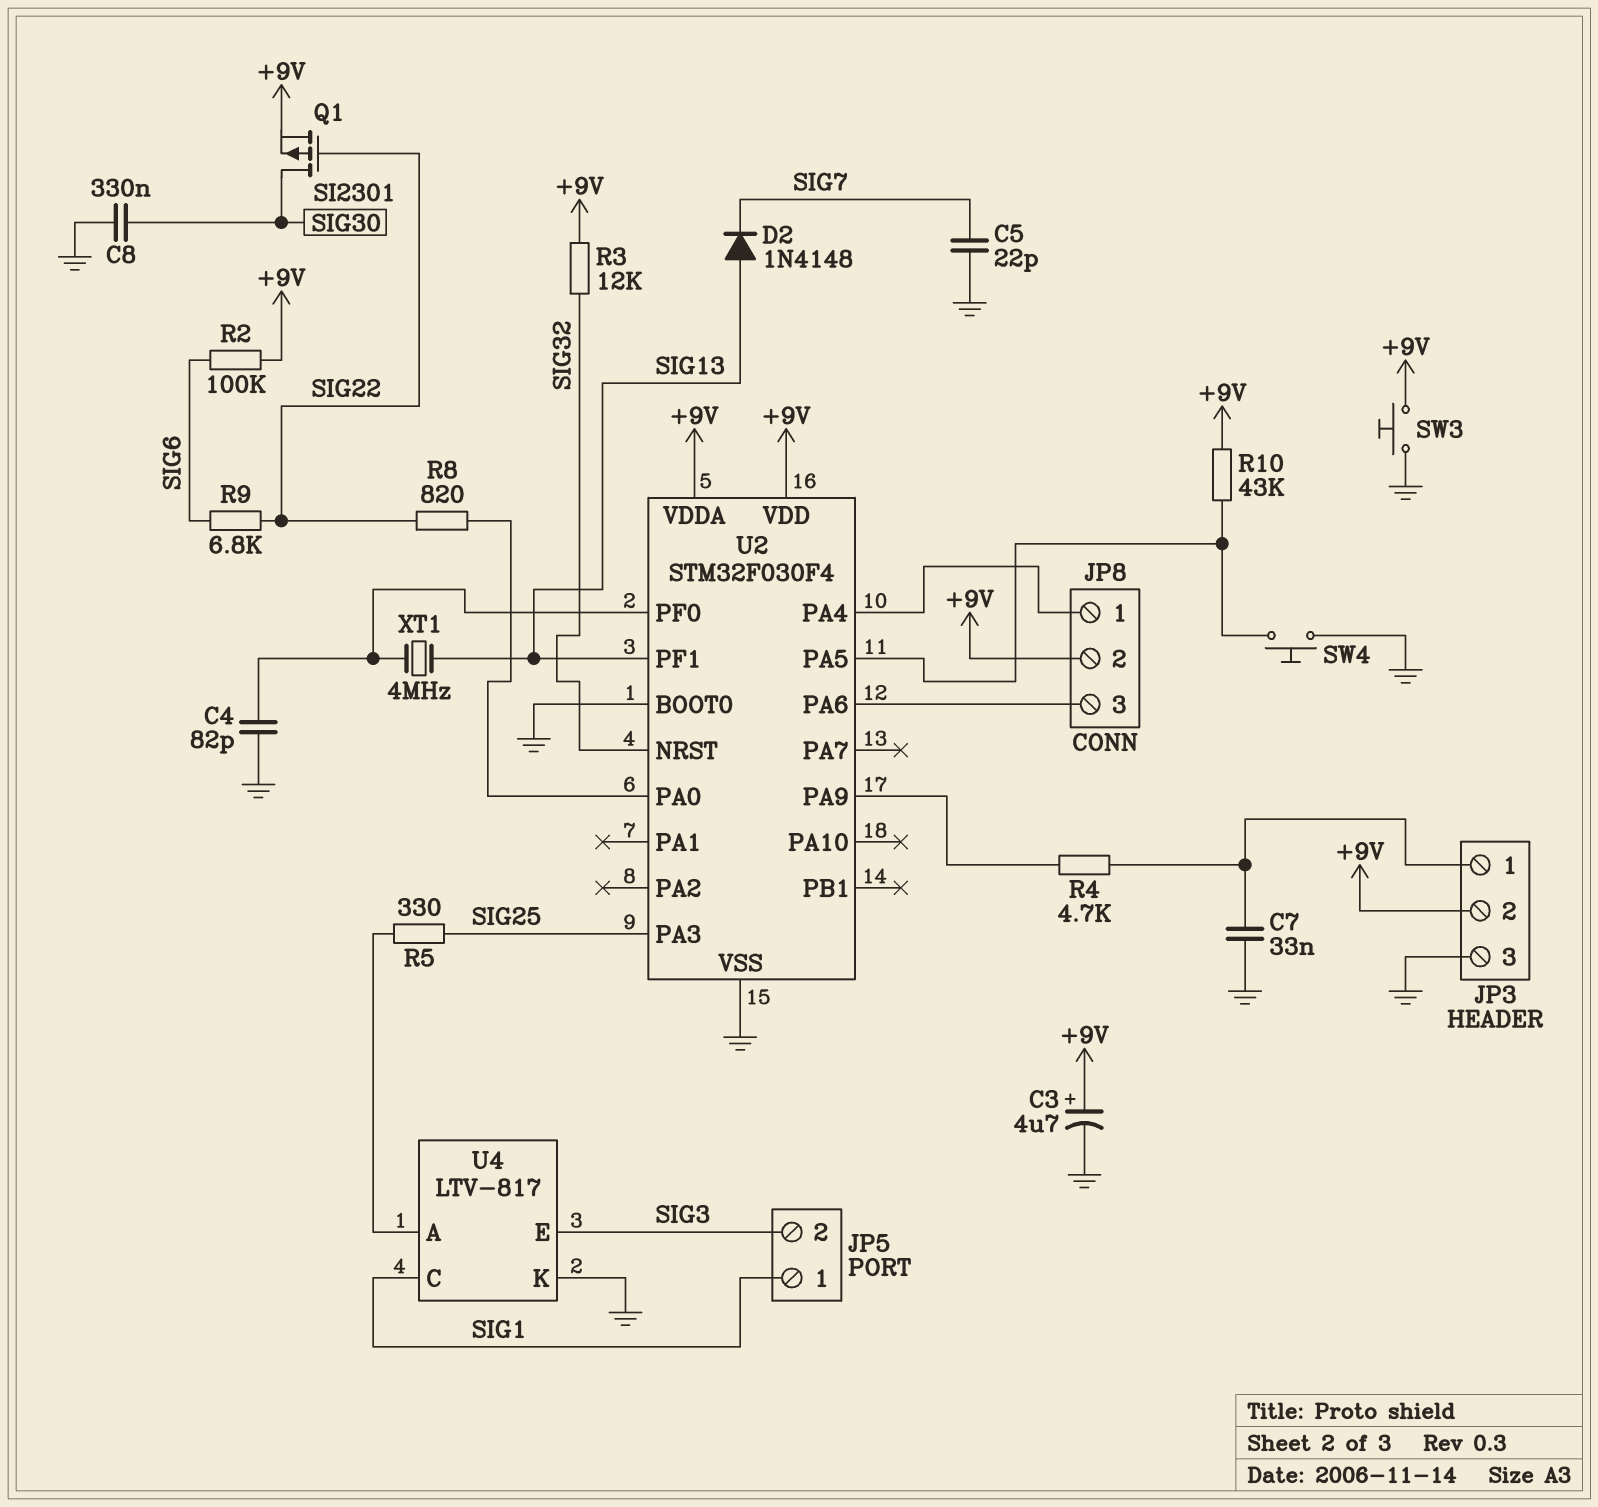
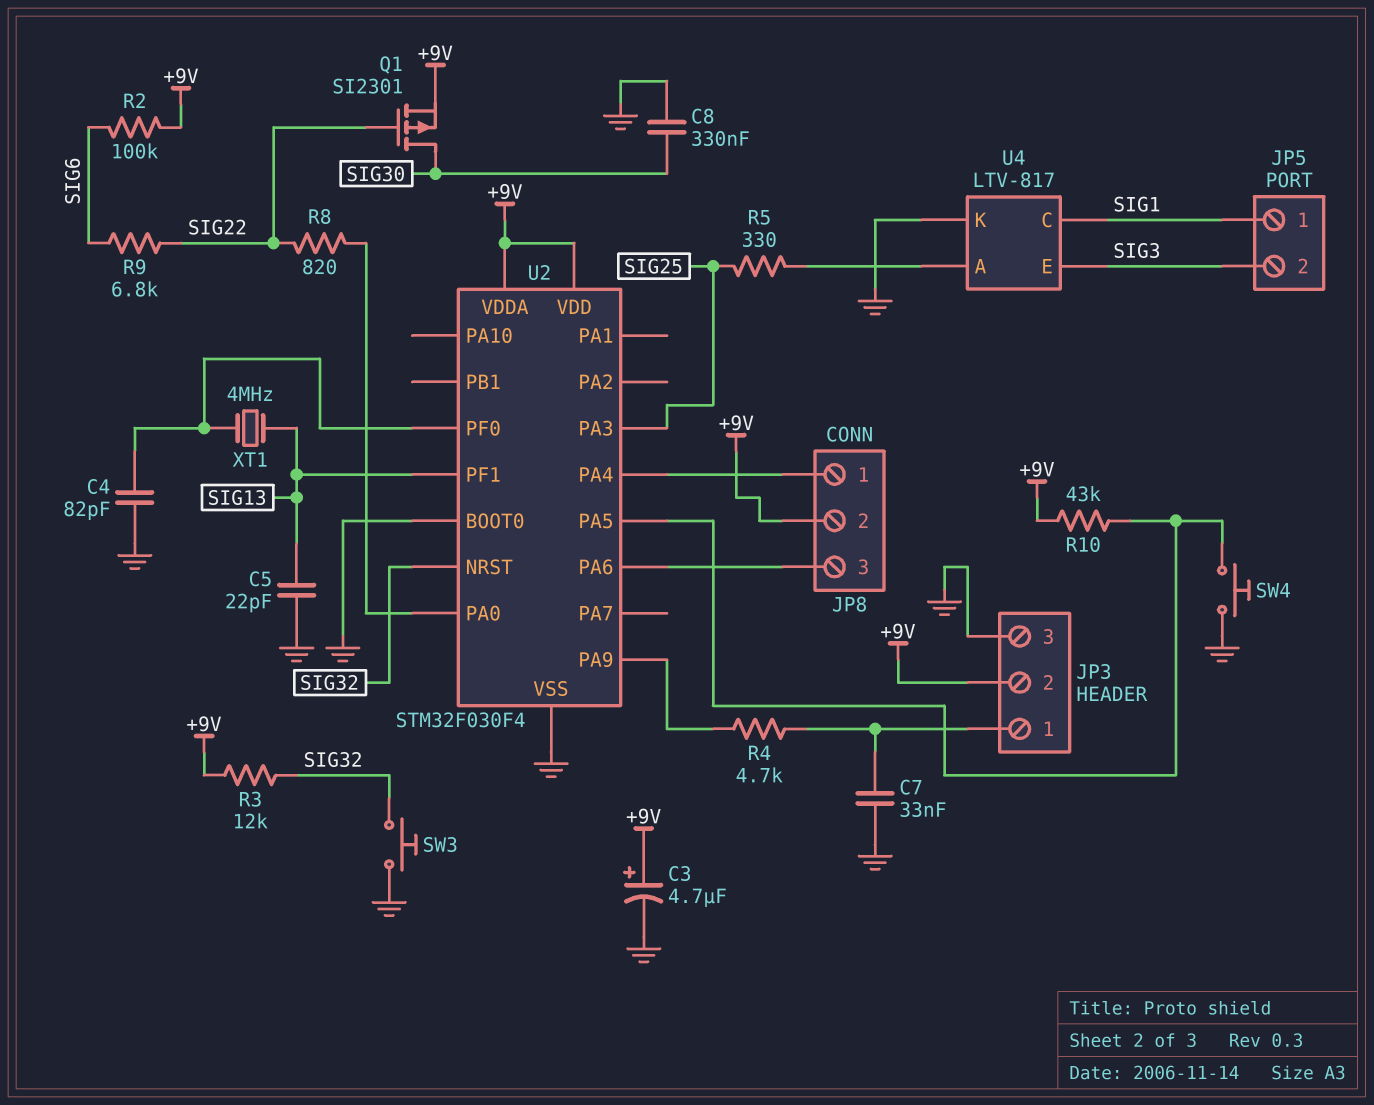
C5: 22pF (GND, SIG7) -> 22pF (GND, SIG13)
D2: diode 1N4148 (A SIG13, K SIG7) -> none
SW3: button (+9V, GND) -> button (GND, SIG32)

